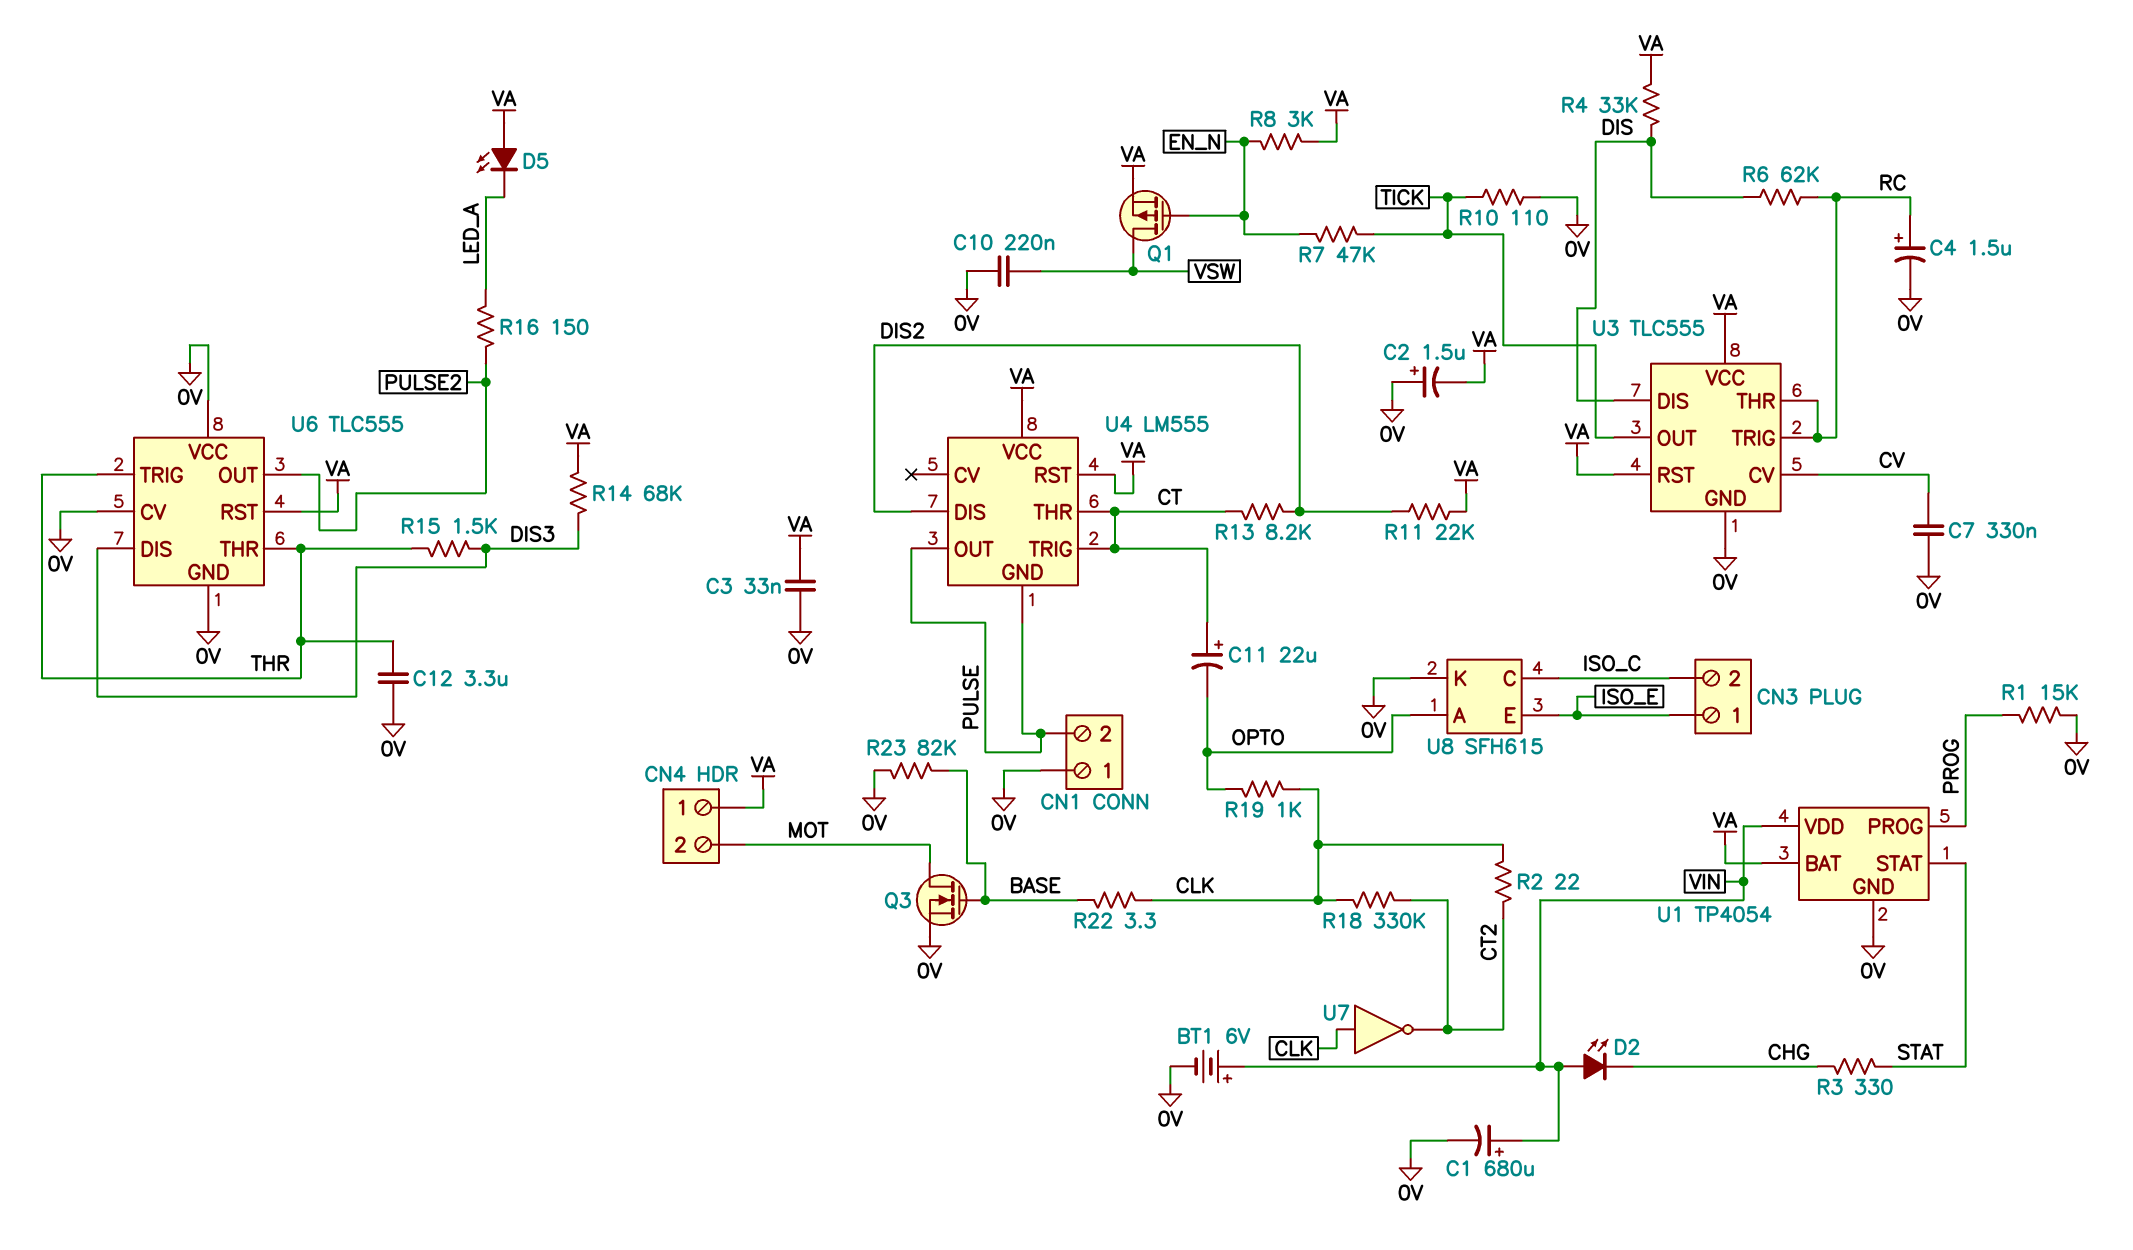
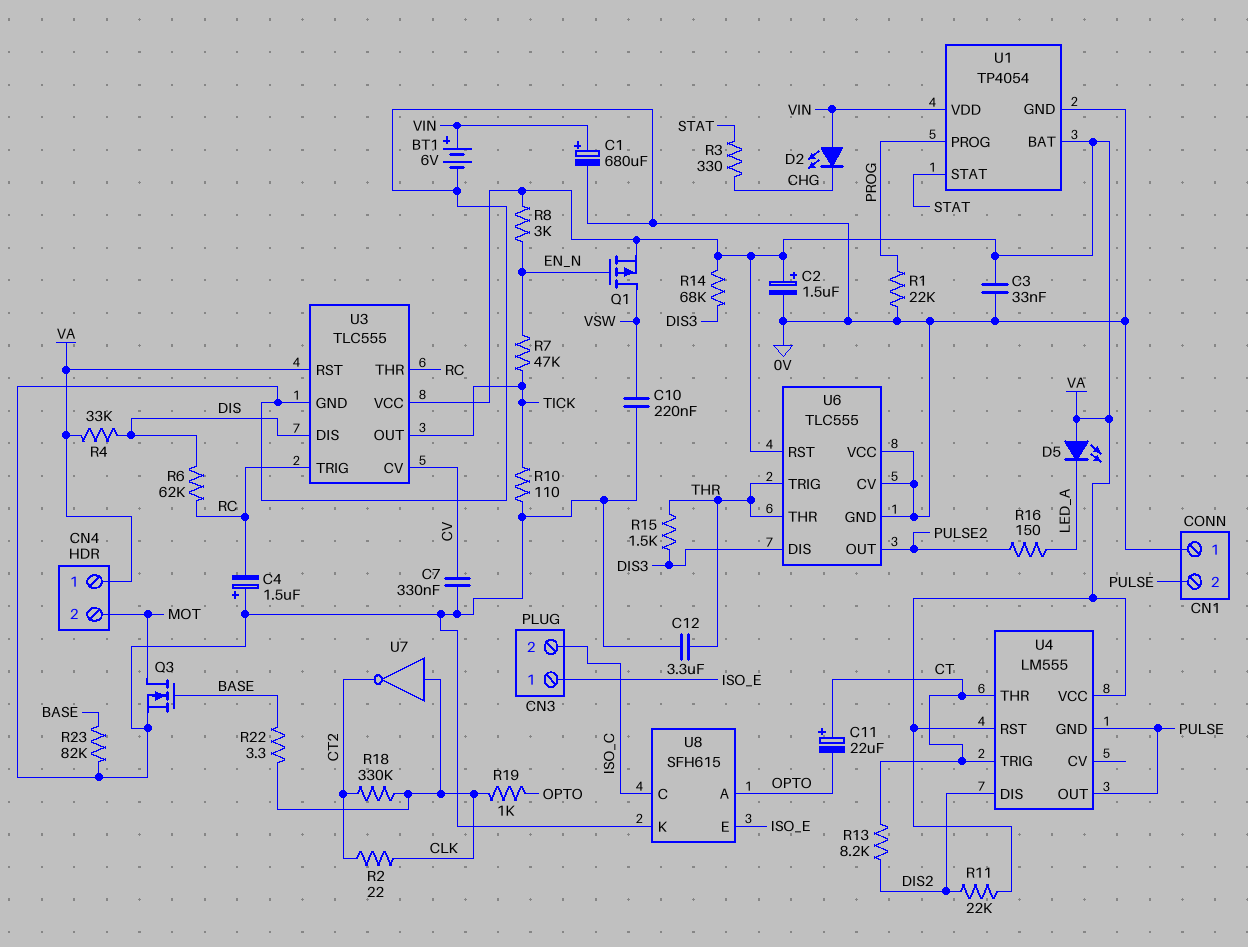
C2: 1.5uF (plus 0V, minus VA) -> 1.5uF (plus VA, minus 0V)
C4: 1.5uF (plus RC, minus 0V) -> 1.5uF (plus 0V, minus RC)
R1: 15k (0V, PROG) -> 22k (0V, PROG)

